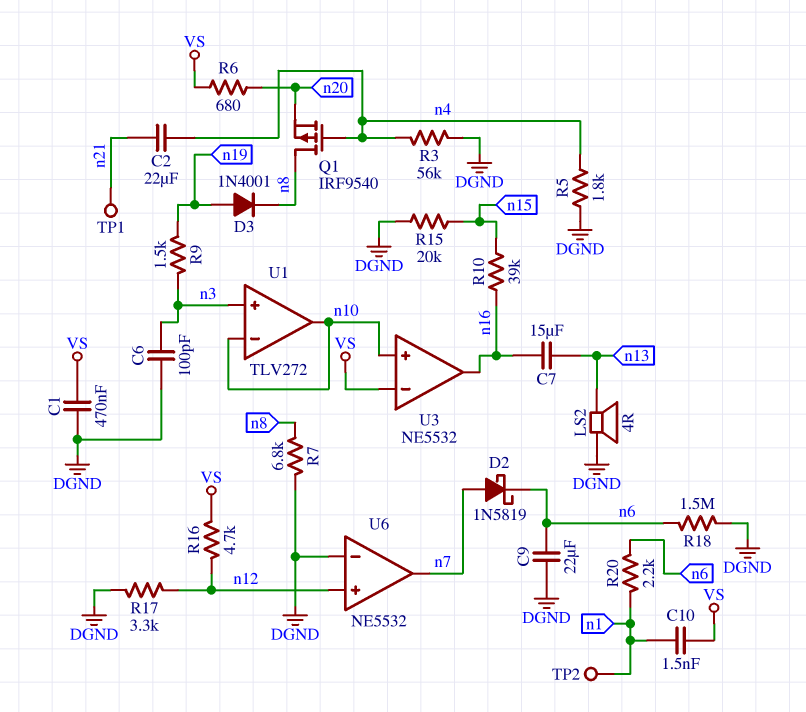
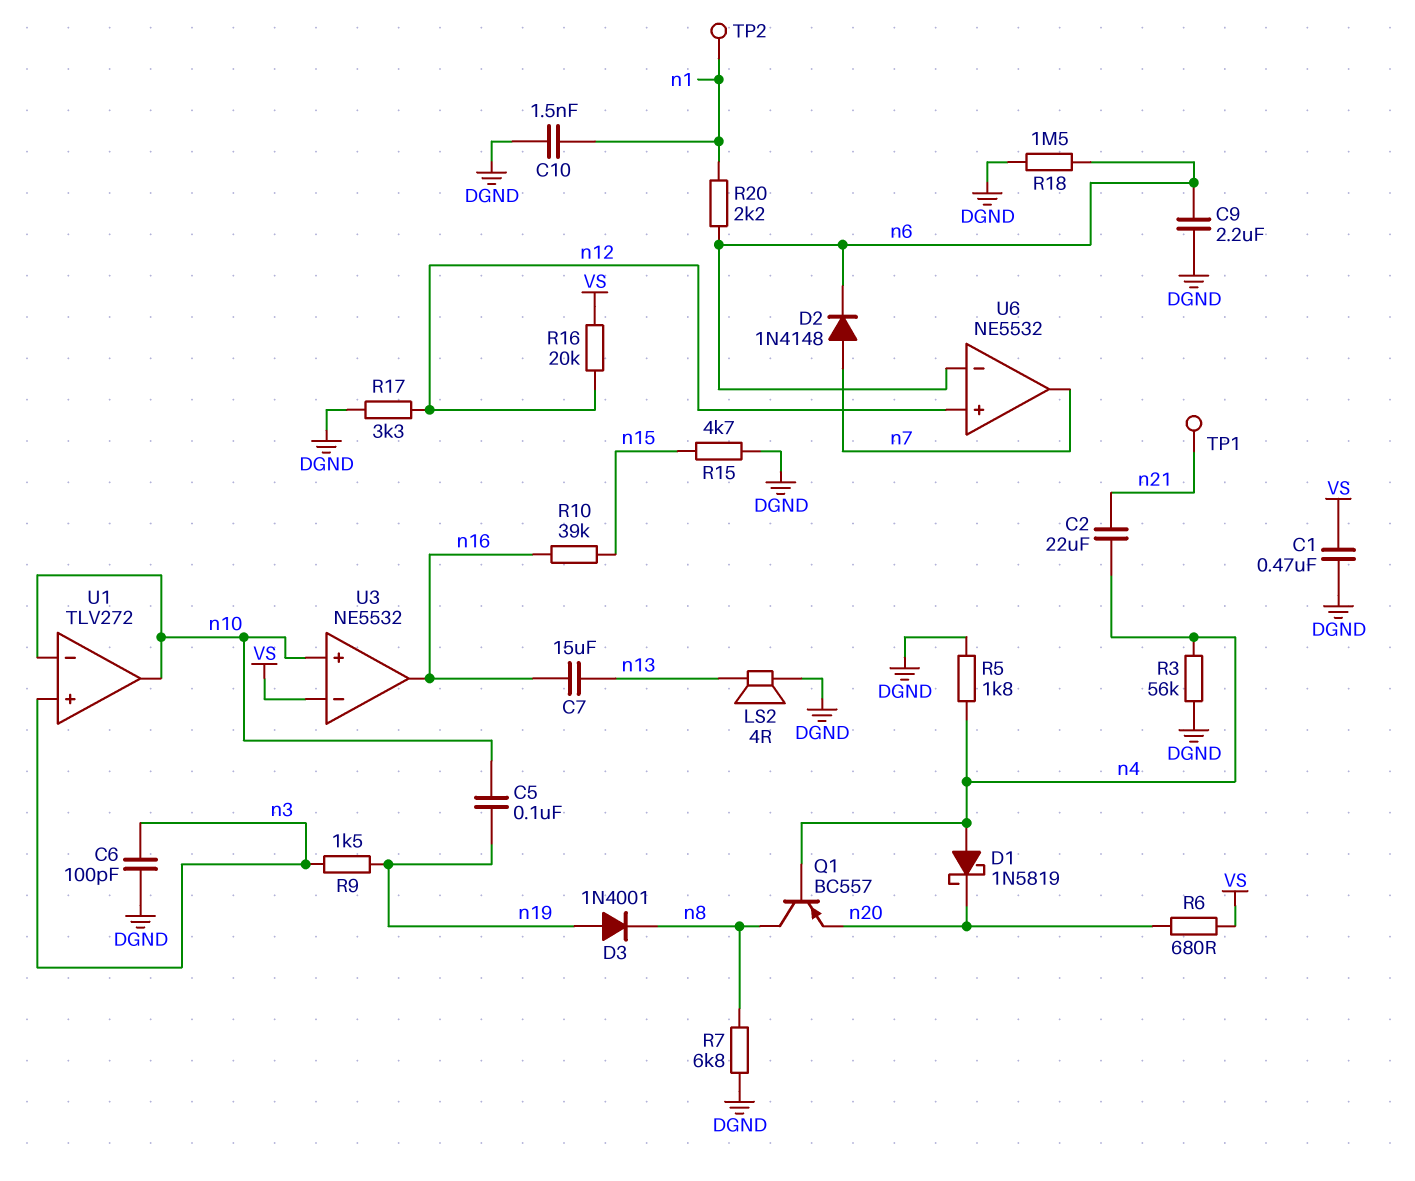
C5: none -> 100nF (n10, n19)
C9: 22uF (DGND, n6) -> 2.2uF (DGND, n6)
C10: 1.5nF (VS, n1) -> 1.5nF (DGND, n1)
D1: none -> schottky 1N5819 (A n4, K n20)
D2: schottky 1N5819 (A n7, K n6) -> diode 1N4148 (A n7, K n6)
Q1: PMOS IRF9540 (G n4, D n8, S n20) -> PNP BC557 (B n4, C n8, E n20)
R15: 20k (DGND, n15) -> 4.7k (DGND, n15)
R16: 4.7k (VS, n12) -> 20k (VS, n12)
U6 pin in-: DGND -> n6

